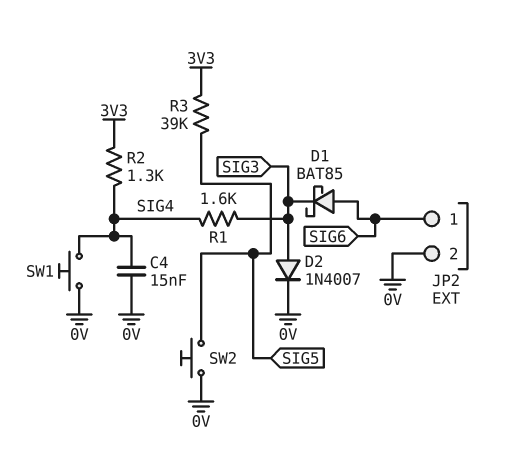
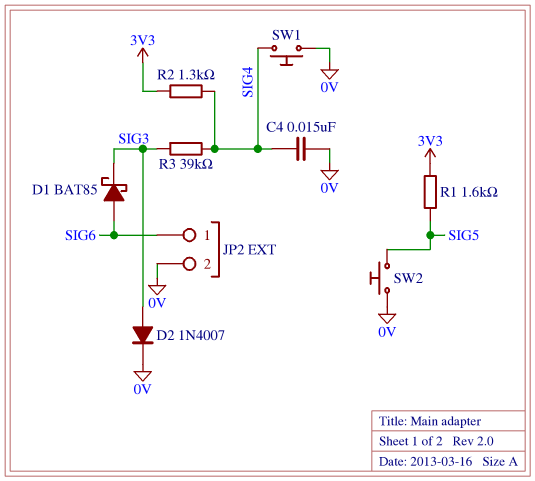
R1: 1.6k (SIG3, SIG4) -> 1.6k (3V3, SIG5)
R3: 39k (3V3, SIG5) -> 39k (SIG3, SIG4)

